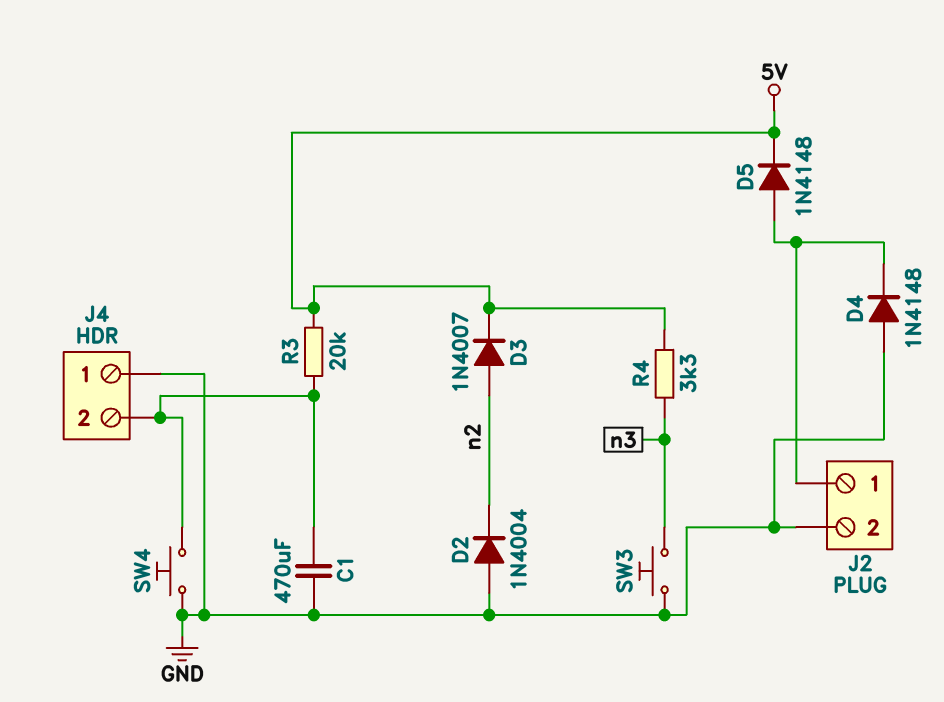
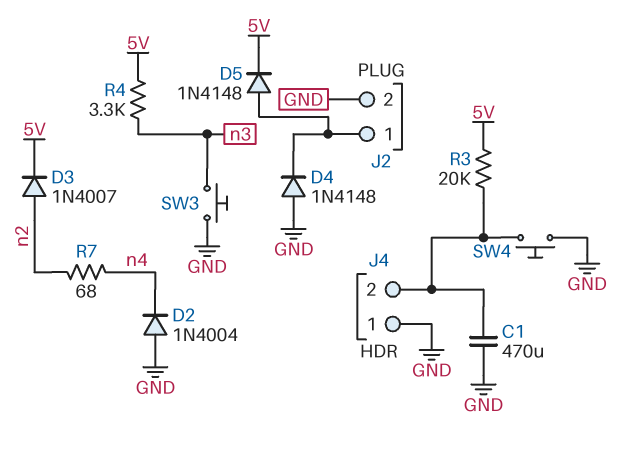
D2: diode 1N4004 (A GND, K n2) -> diode 1N4004 (A GND, K n4)
R7: none -> 68 (n2, n4)

